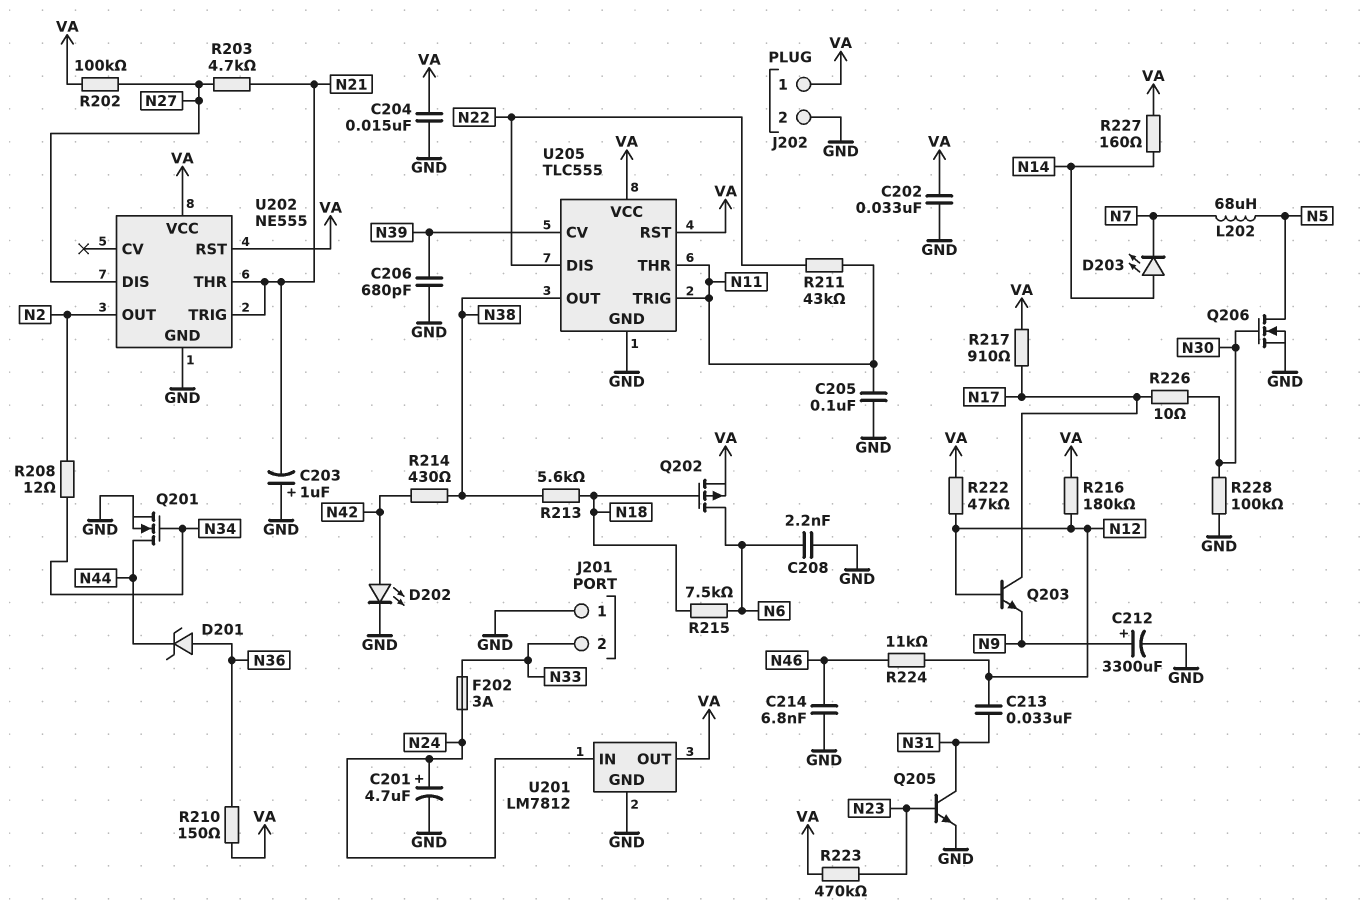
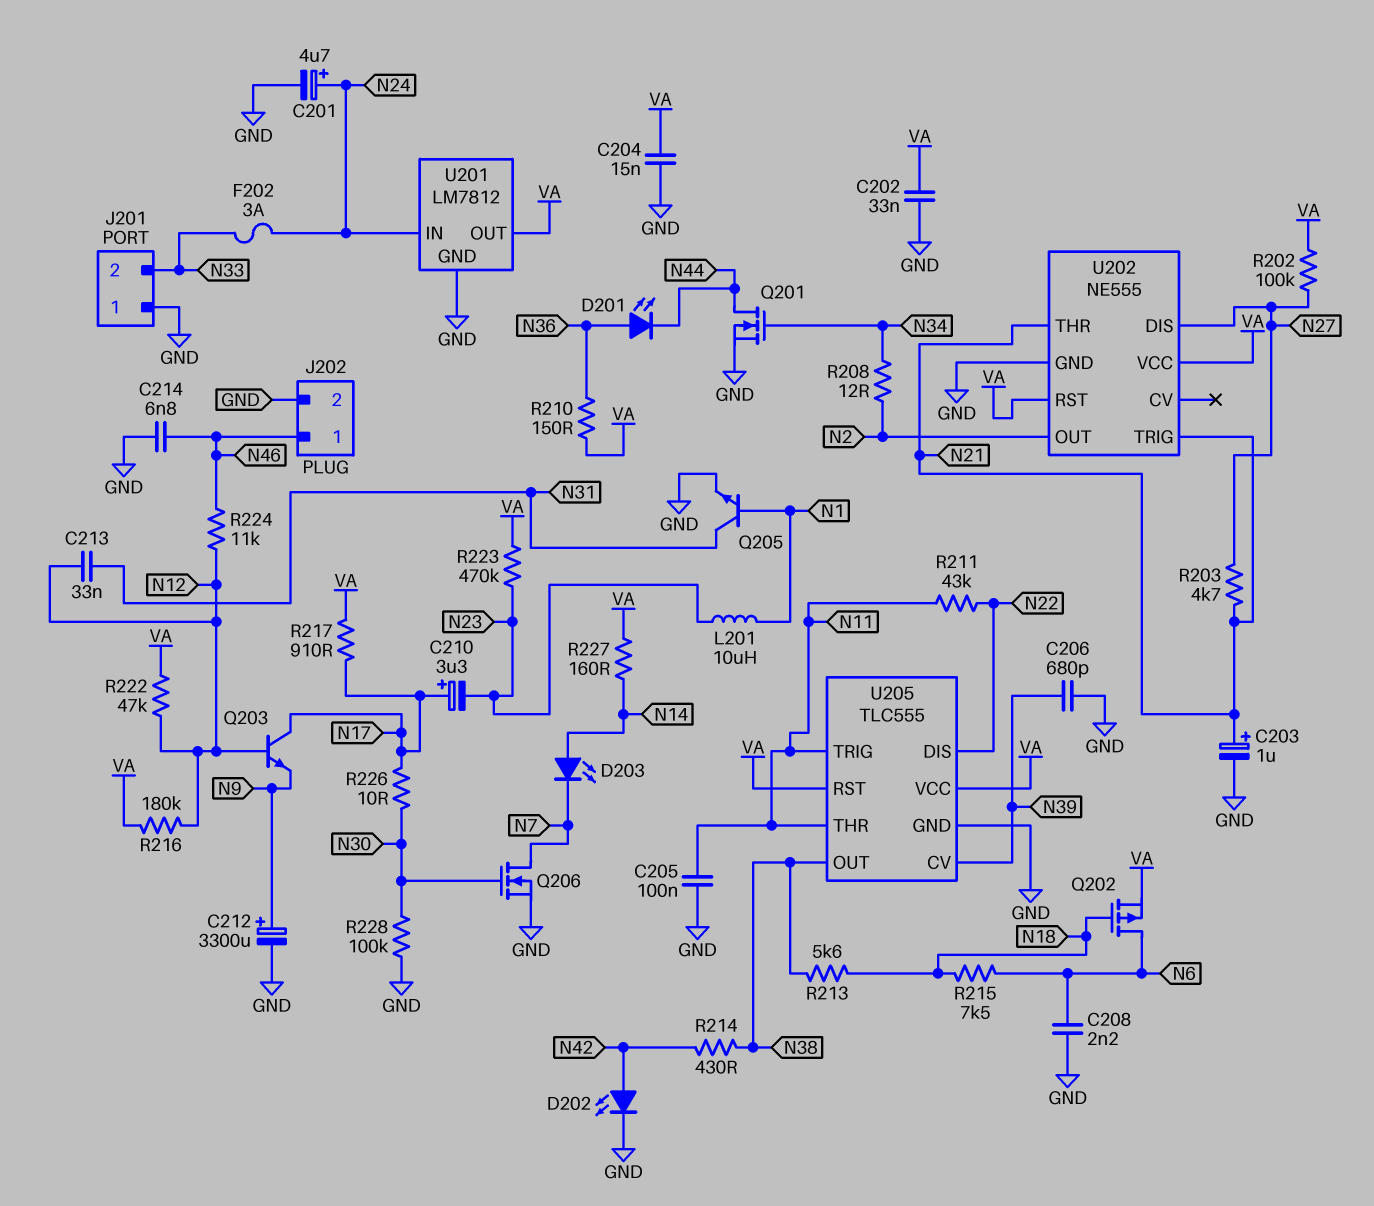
C203: 1uF (plus GND, minus N21) -> 1uF (plus N21, minus GND)
C210: none -> 3.3uF (plus N17, minus N23)
D201: zener (A N36, K N44) -> LED (A N36, K N44)
J202 pin 1: VA -> N46
L201: none -> 10uH (N1, N23)
L202: 68uH (N5, N7) -> none
Q205: NPN (B N23, C N31, E GND) -> NPN (B N1, C N31, E GND)
Q206: NMOS (G N30, D N5, S GND) -> NMOS (G N30, D N7, S GND)

